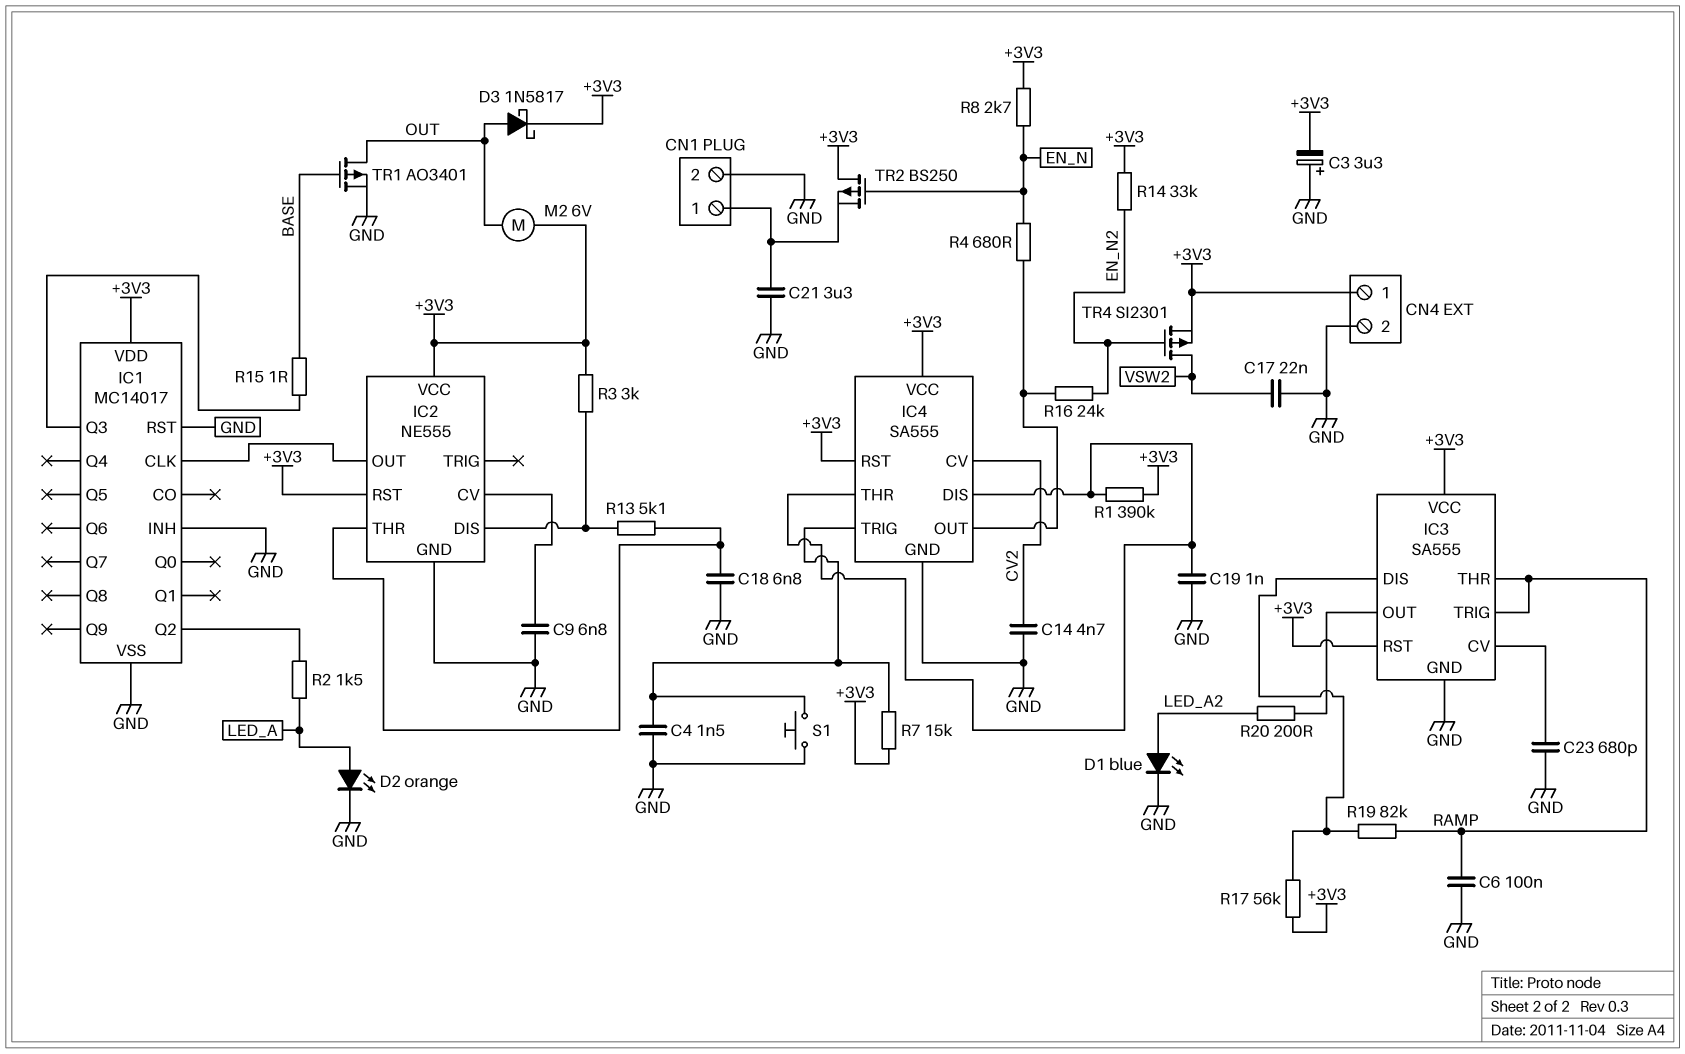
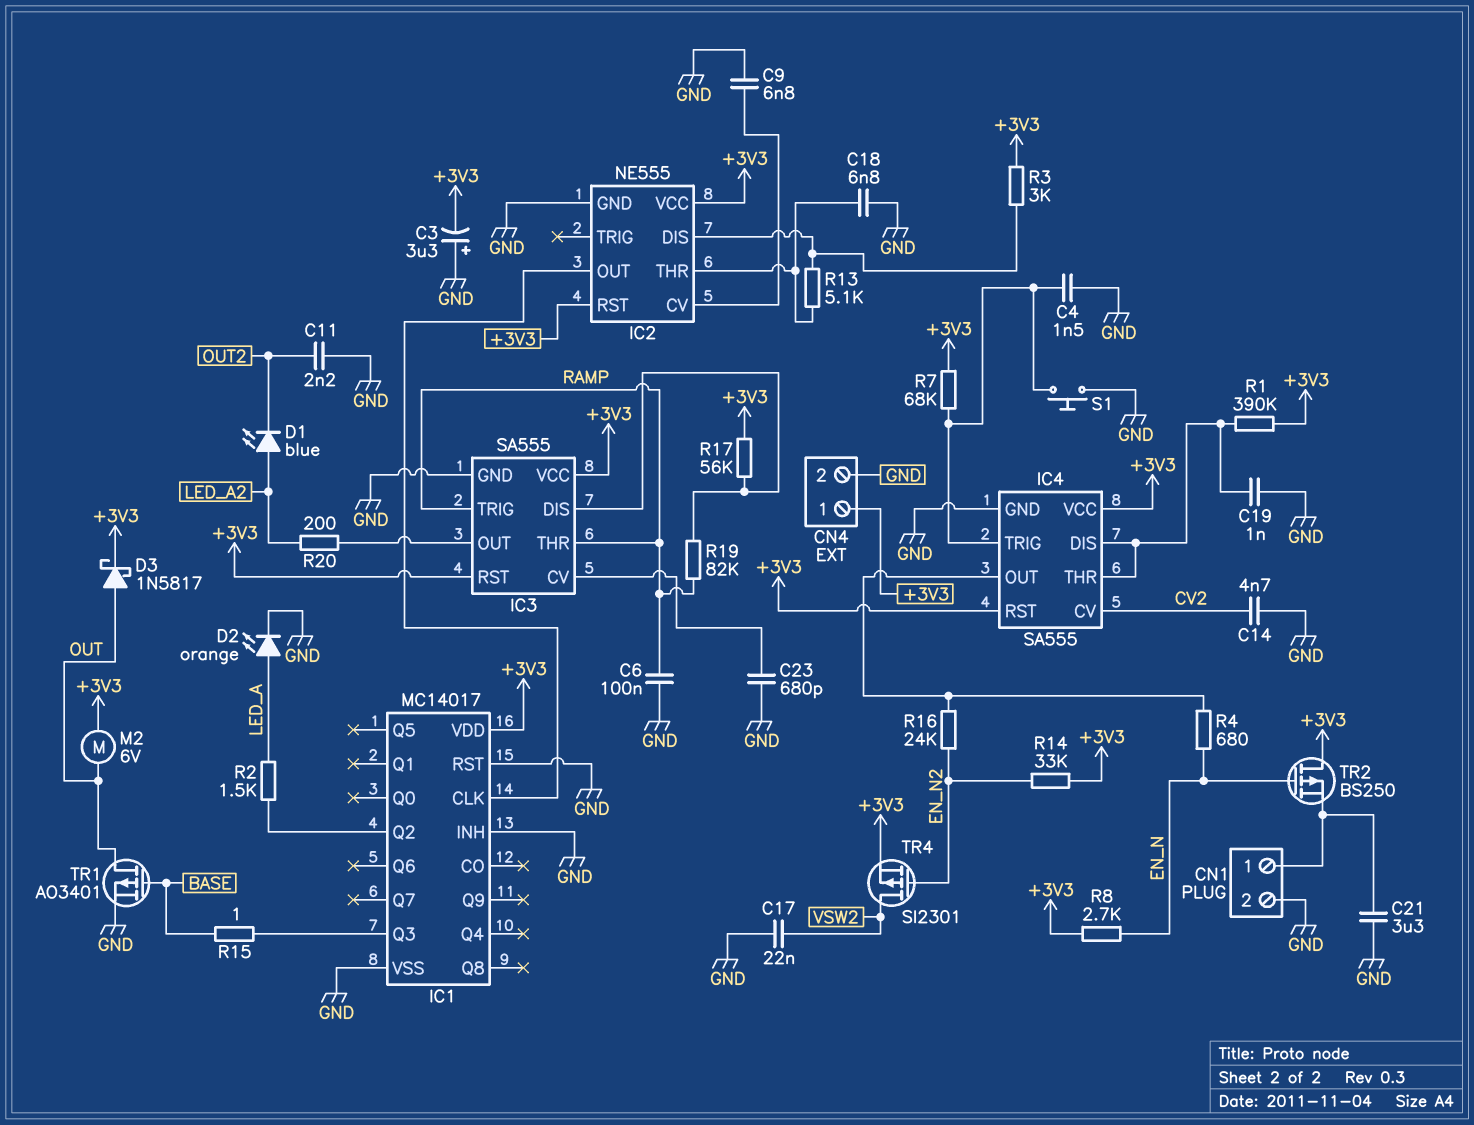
C11: none -> 2.2nF (GND, OUT2)
D1: LED blue (A LED_A2, K GND) -> LED blue (A LED_A2, K OUT2)
R7: 15k (+3V3, IC4/TRIG) -> 68k (+3V3, IC4/TRIG)

